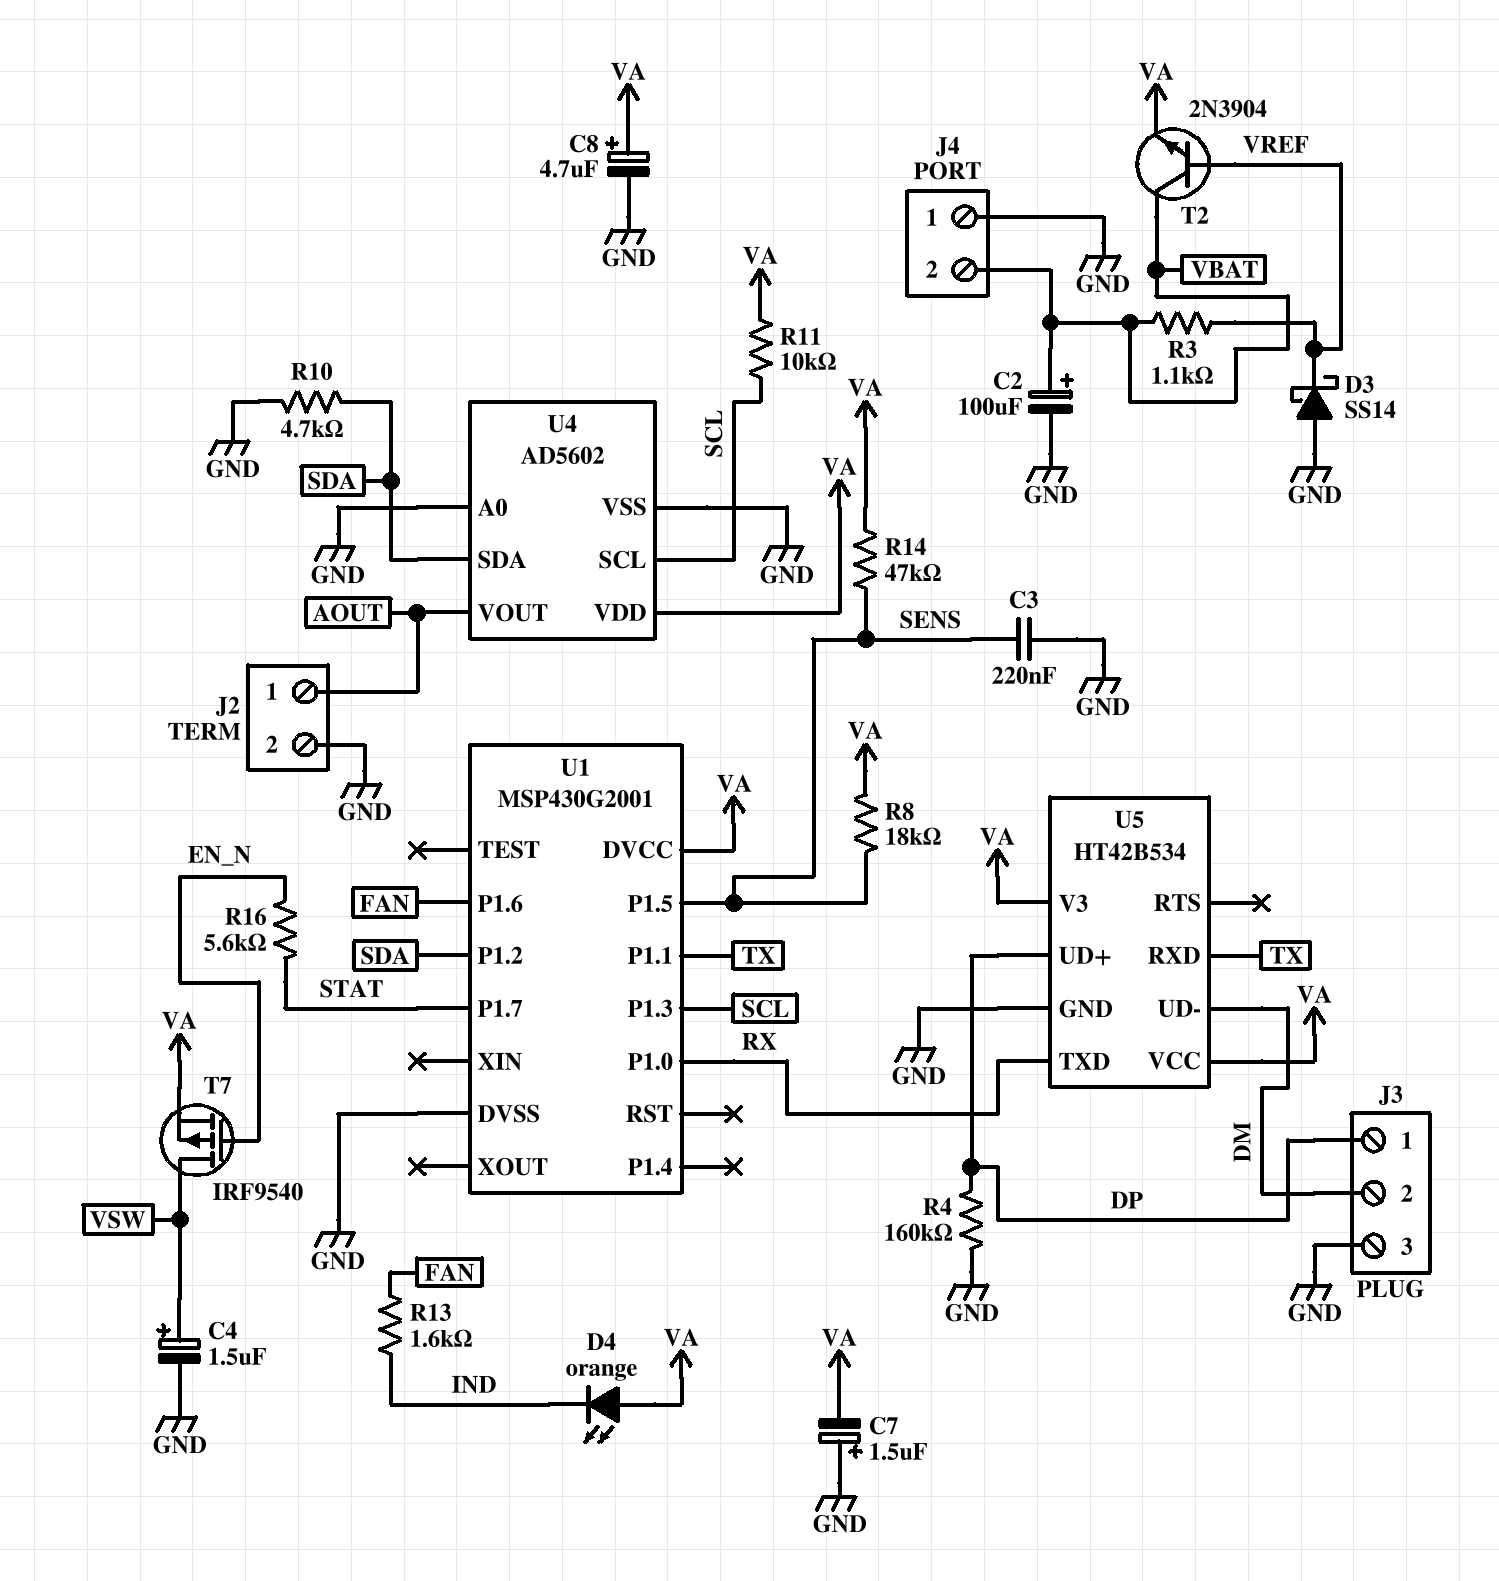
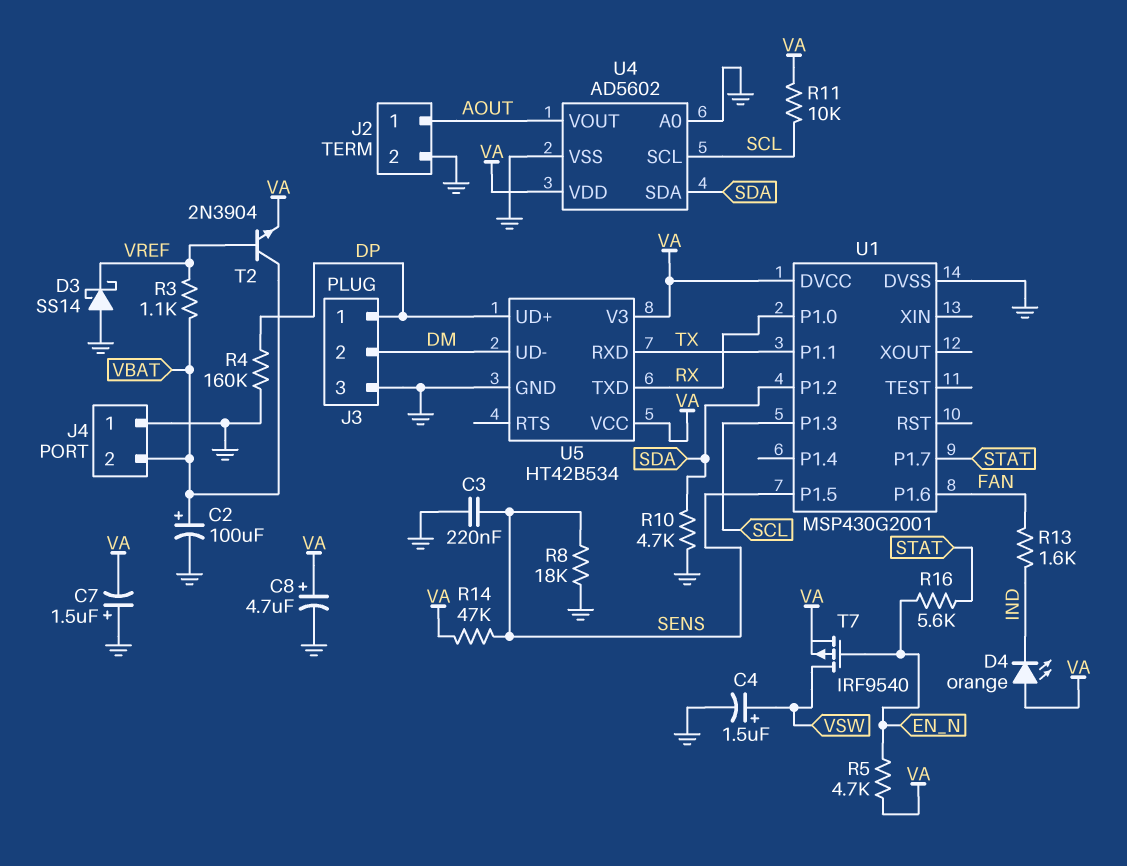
R5: none -> 4.7k (EN_N, VA)
R8: 18k (SENS, VA) -> 18k (GND, SENS)

